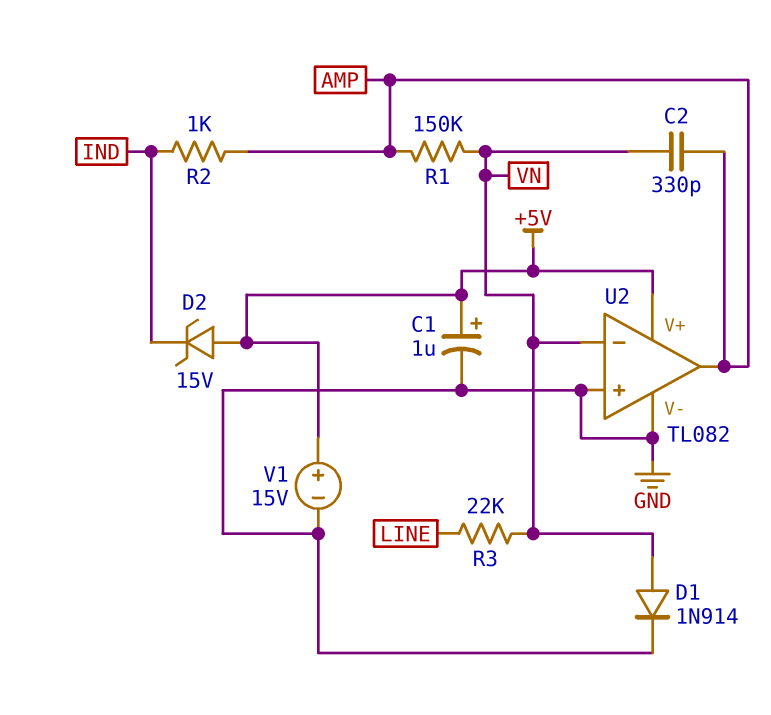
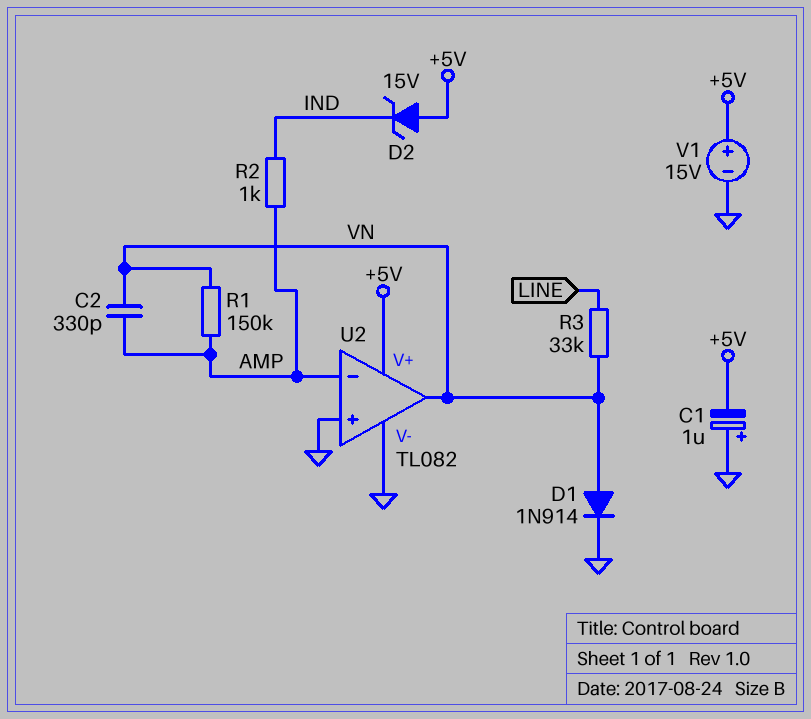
C1: 1uF (plus +5V, minus GND) -> 1uF (plus GND, minus +5V)
R3: 22k (LINE, VN) -> 33k (LINE, VN)
U2 pin in-: VN -> AMP
U2 pin out: AMP -> VN

